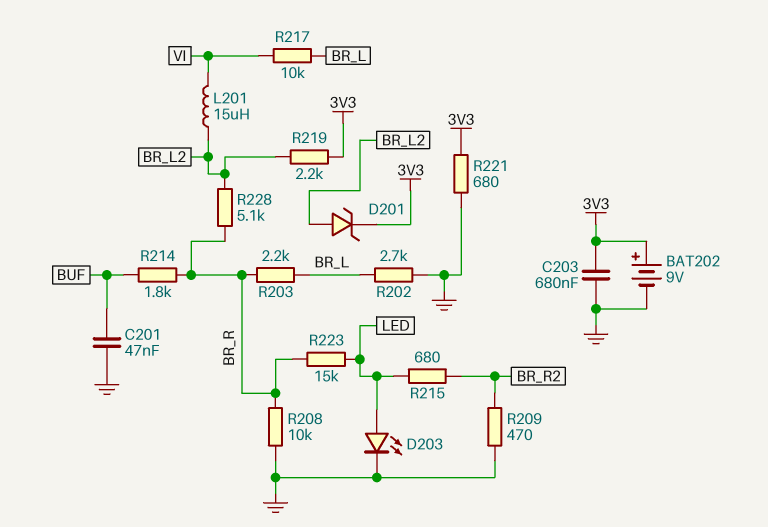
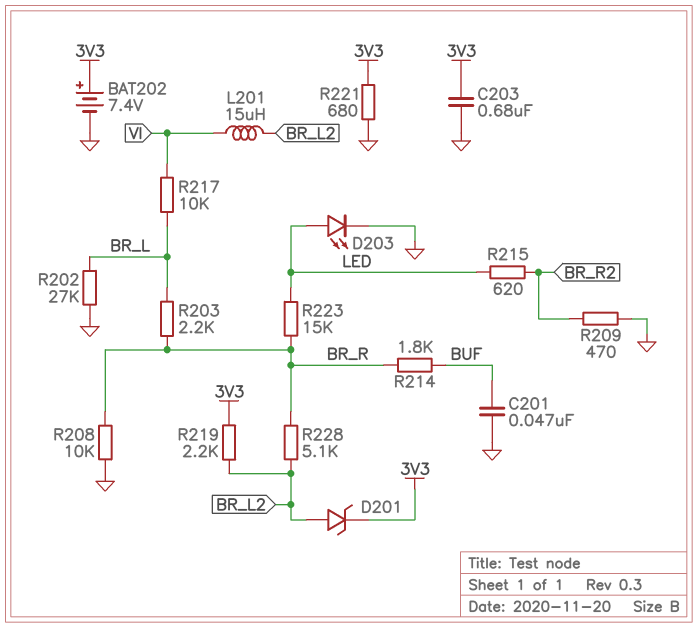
BAT202: 9V (plus 3V3, minus GND) -> 7.4V (plus 3V3, minus GND)
R202: 2.7k (BR_L, GND) -> 27k (BR_L, GND)
R215: 680 (BR_R2, LED) -> 620 (BR_R2, LED)

